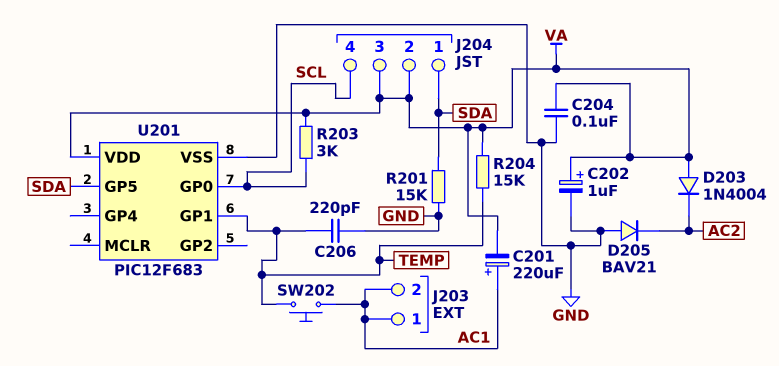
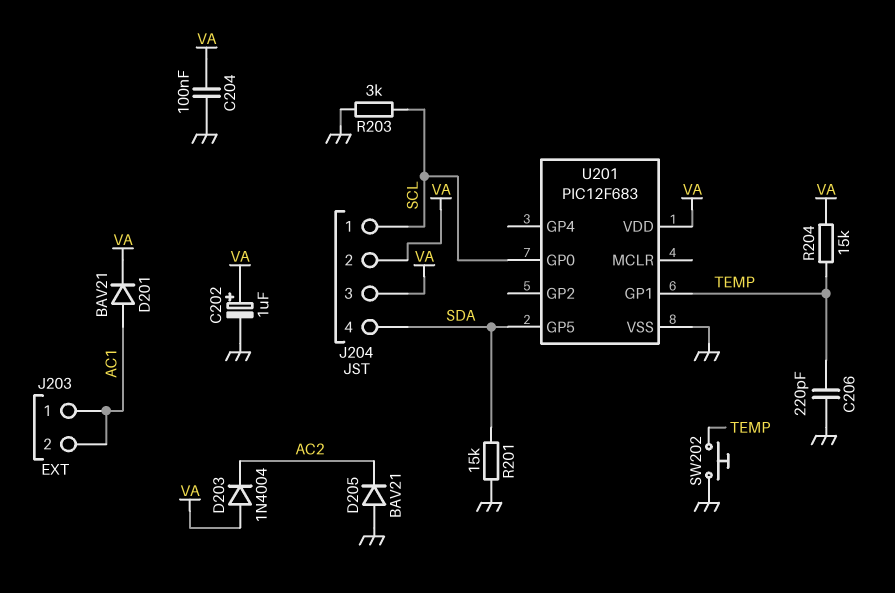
C201: 220uF (plus AC1, minus VA) -> none
D201: none -> diode BAV21 (A AC1, K VA)
J204 pin 1: SDA -> SCL
J204 pin 4: SCL -> SDA
R203: 3k (SCL, VA) -> 3k (GND, SCL)
SW202: button (AC1, TEMP) -> button (GND, TEMP)

